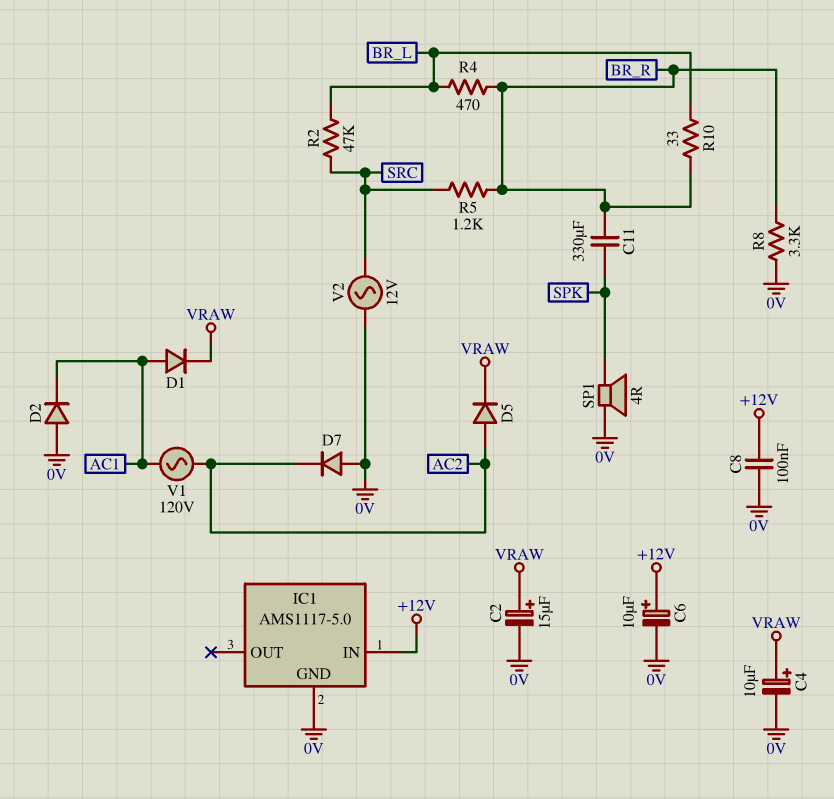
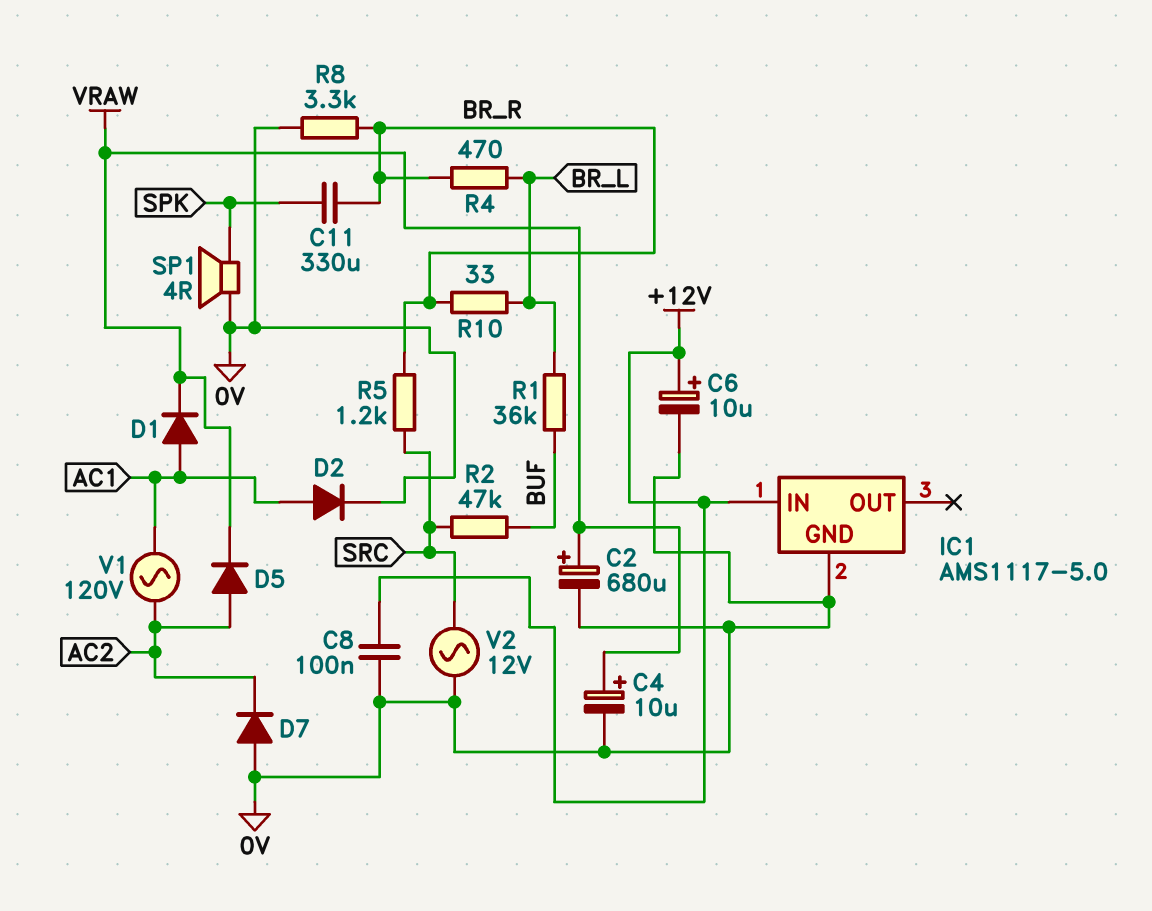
C2: 15uF (plus VRAW, minus 0V) -> 680uF (plus VRAW, minus 0V)
D2: diode (A 0V, K AC1) -> diode (A AC1, K 0V)
R1: none -> 36k (BR_L, BUF)
R2: 47k (BR_L, SRC) -> 47k (BUF, SRC)

